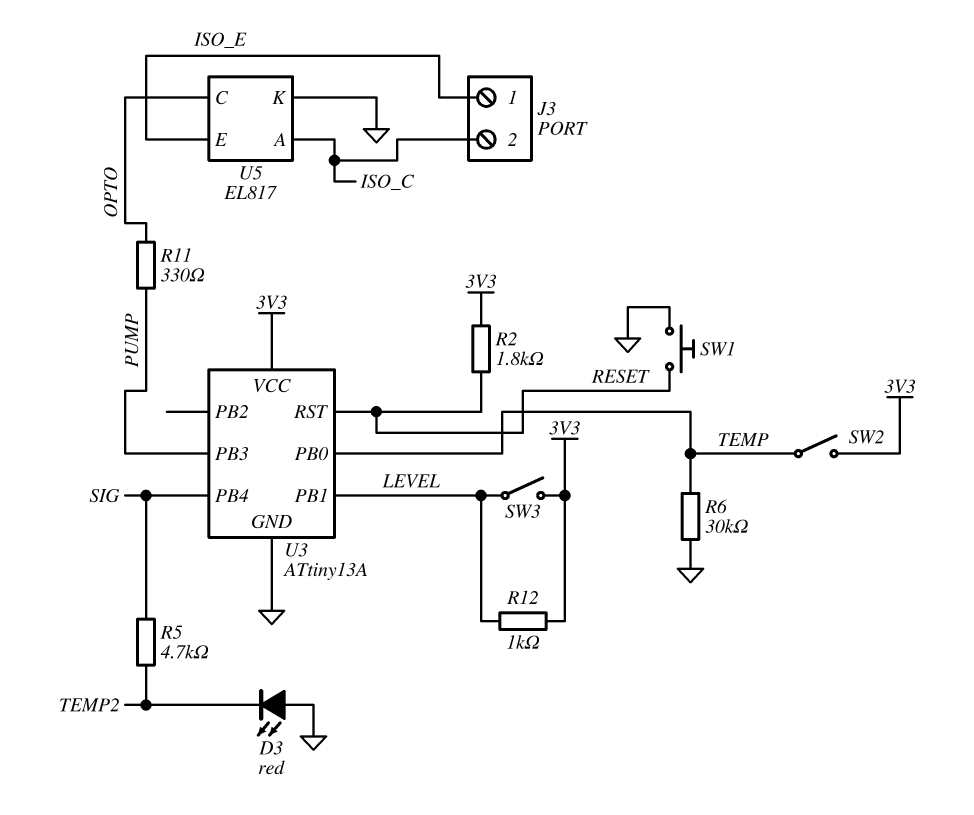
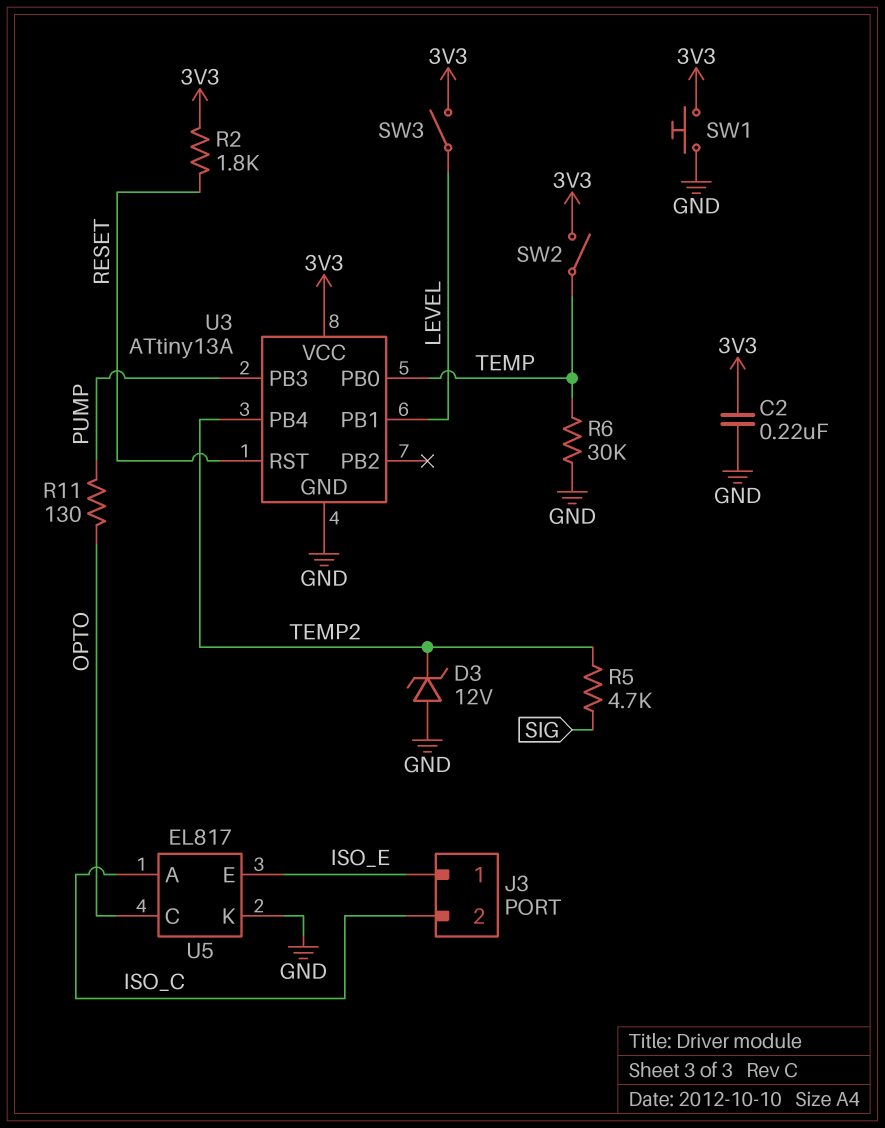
C2: none -> 220nF (3V3, GND)
D3: LED red (A GND, K TEMP2) -> zener 12V (A GND, K TEMP2)
R11: 330 (OPTO, PUMP) -> 130 (OPTO, PUMP)
R12: 1k (3V3, LEVEL) -> none
SW1: button (GND, RESET) -> button (3V3, GND)
U3 pin PB4: SIG -> TEMP2

